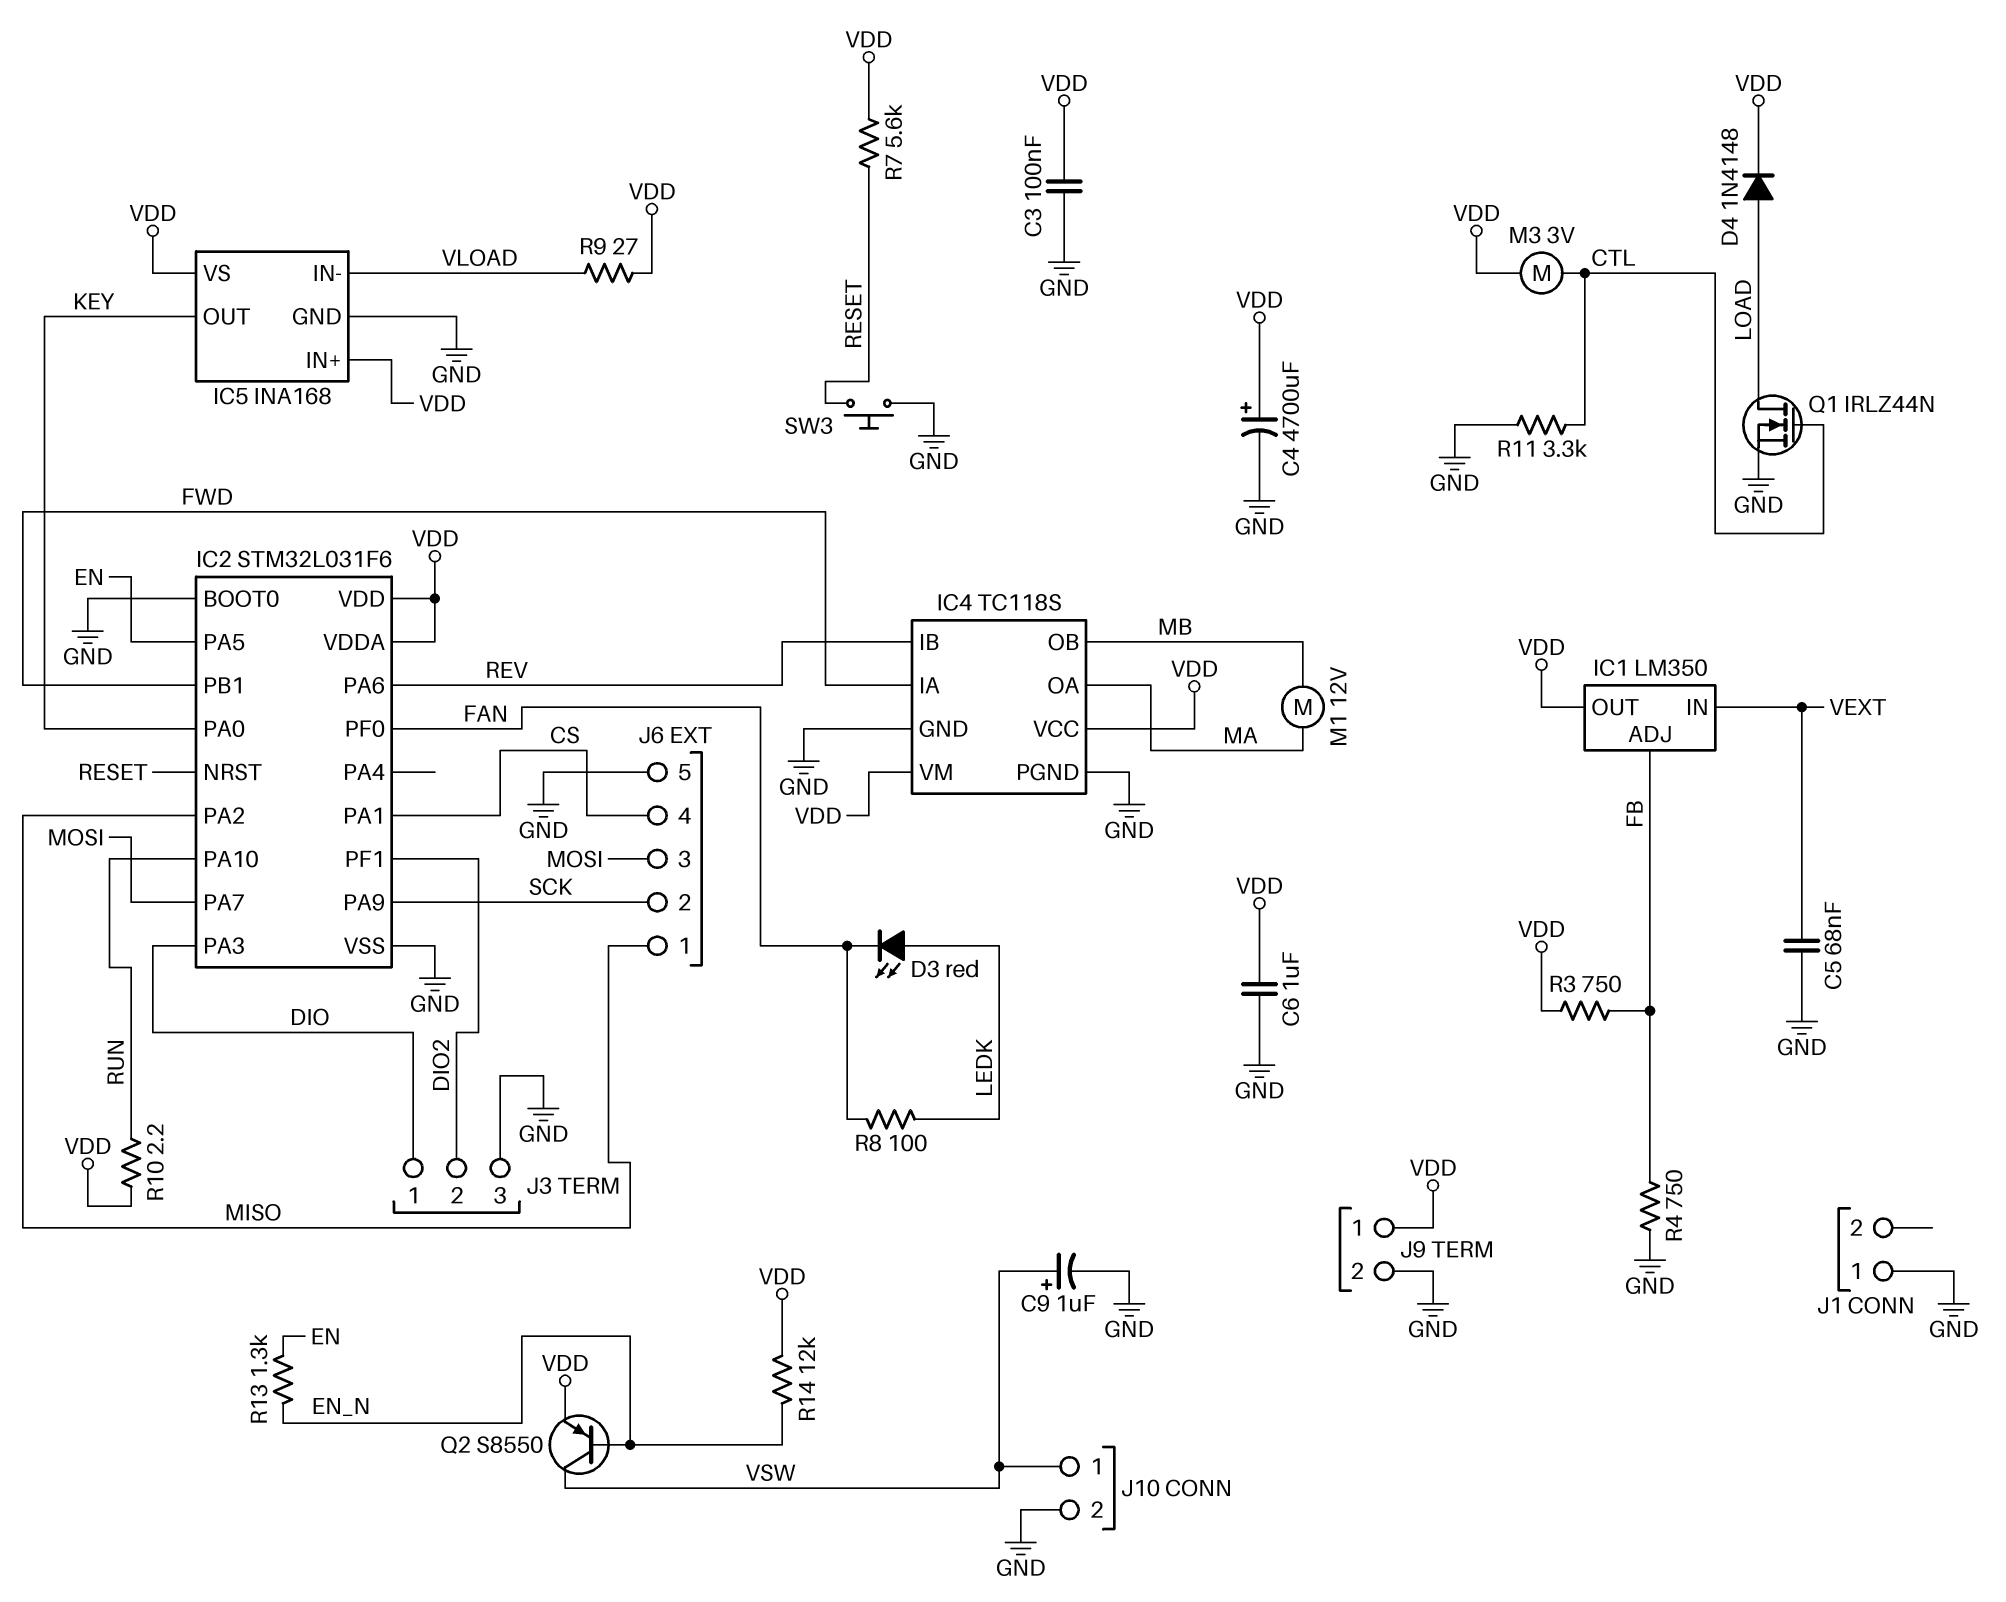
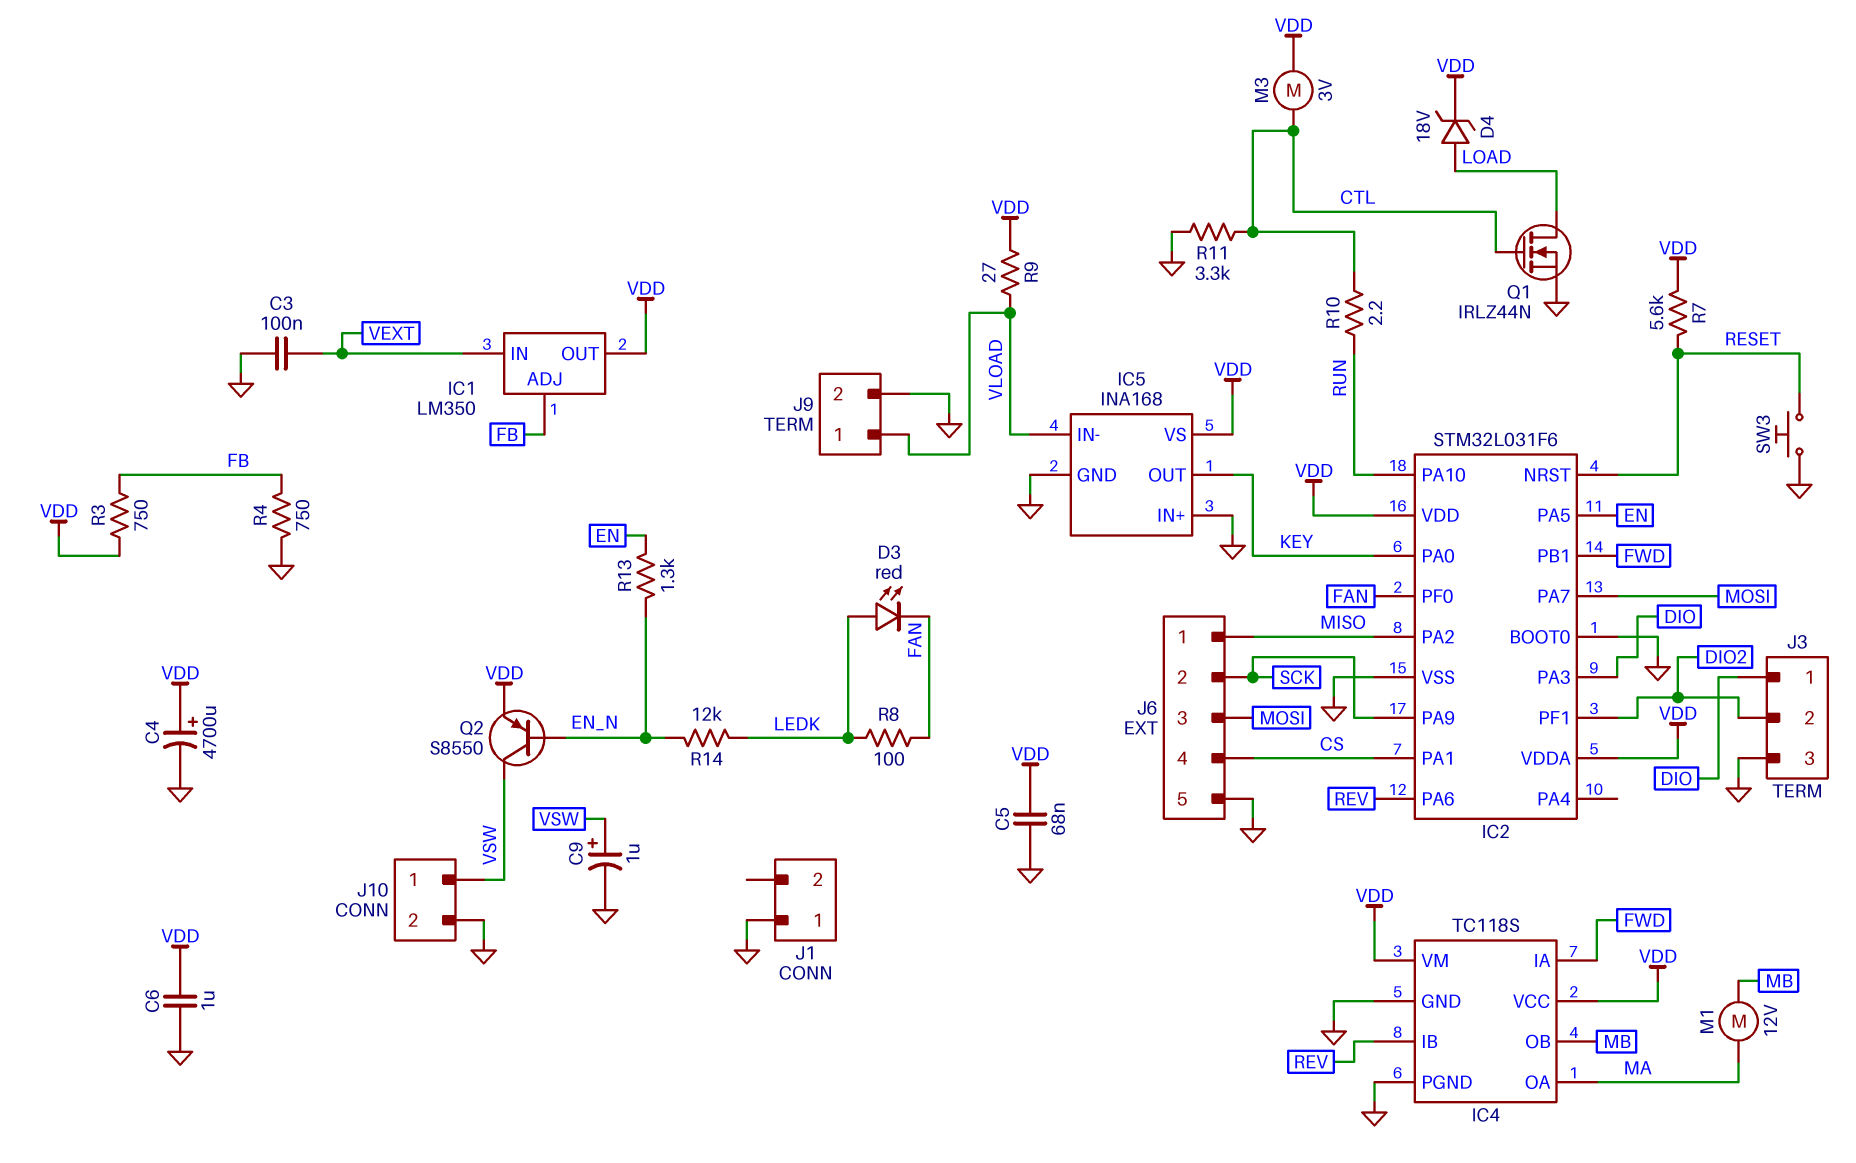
C3: 100nF (GND, VDD) -> 100nF (GND, VEXT)
C5: 68nF (GND, VEXT) -> 68nF (GND, VDD)
D4: diode 1N4148 (A LOAD, K VDD) -> zener 18V (A LOAD, K VDD)
IC5 pin IN+: VDD -> GND
J9 pin 1: VDD -> VLOAD
R10: 2.2 (RUN, VDD) -> 2.2 (CTL, RUN)
R14: 12k (EN_N, VDD) -> 12k (EN_N, LEDK)

